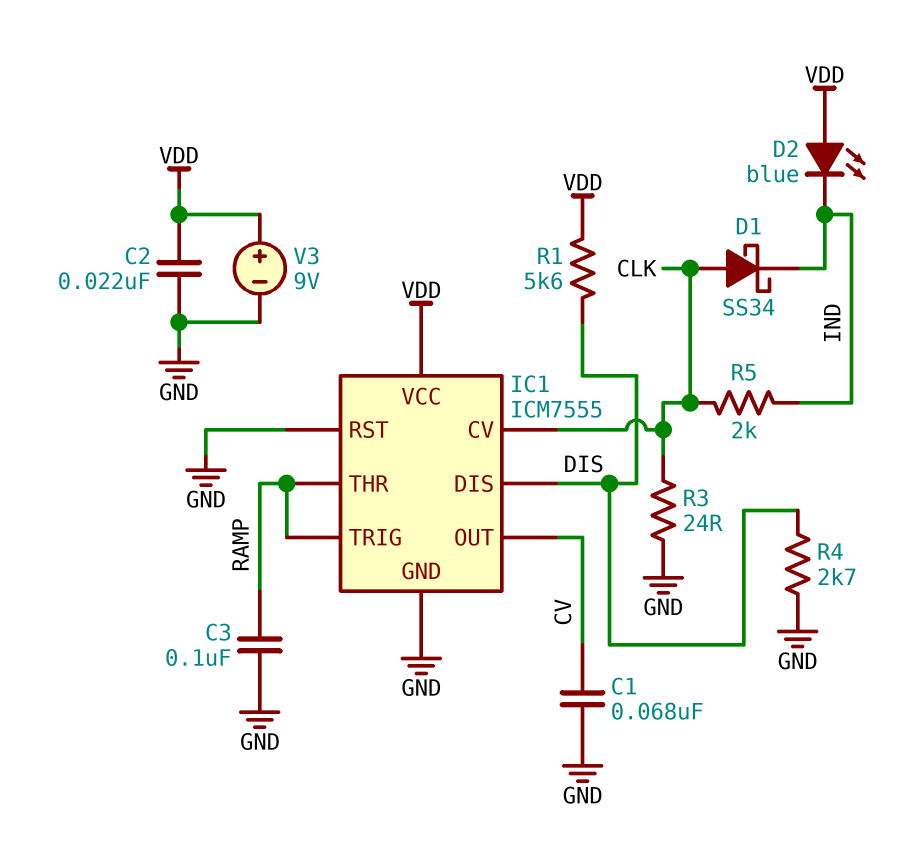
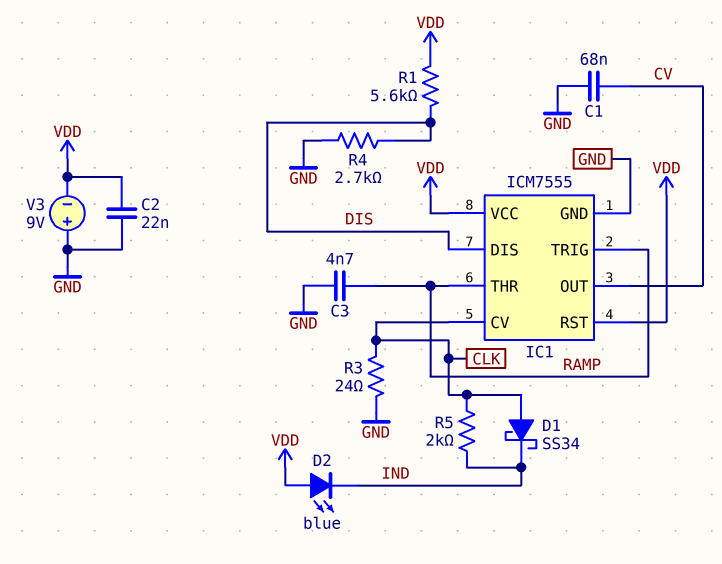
C3: 100nF (GND, RAMP) -> 4.7nF (GND, RAMP)
IC1 pin RST: GND -> VDD
V3: 9V (plus VDD, minus GND) -> 9V (plus GND, minus VDD)

